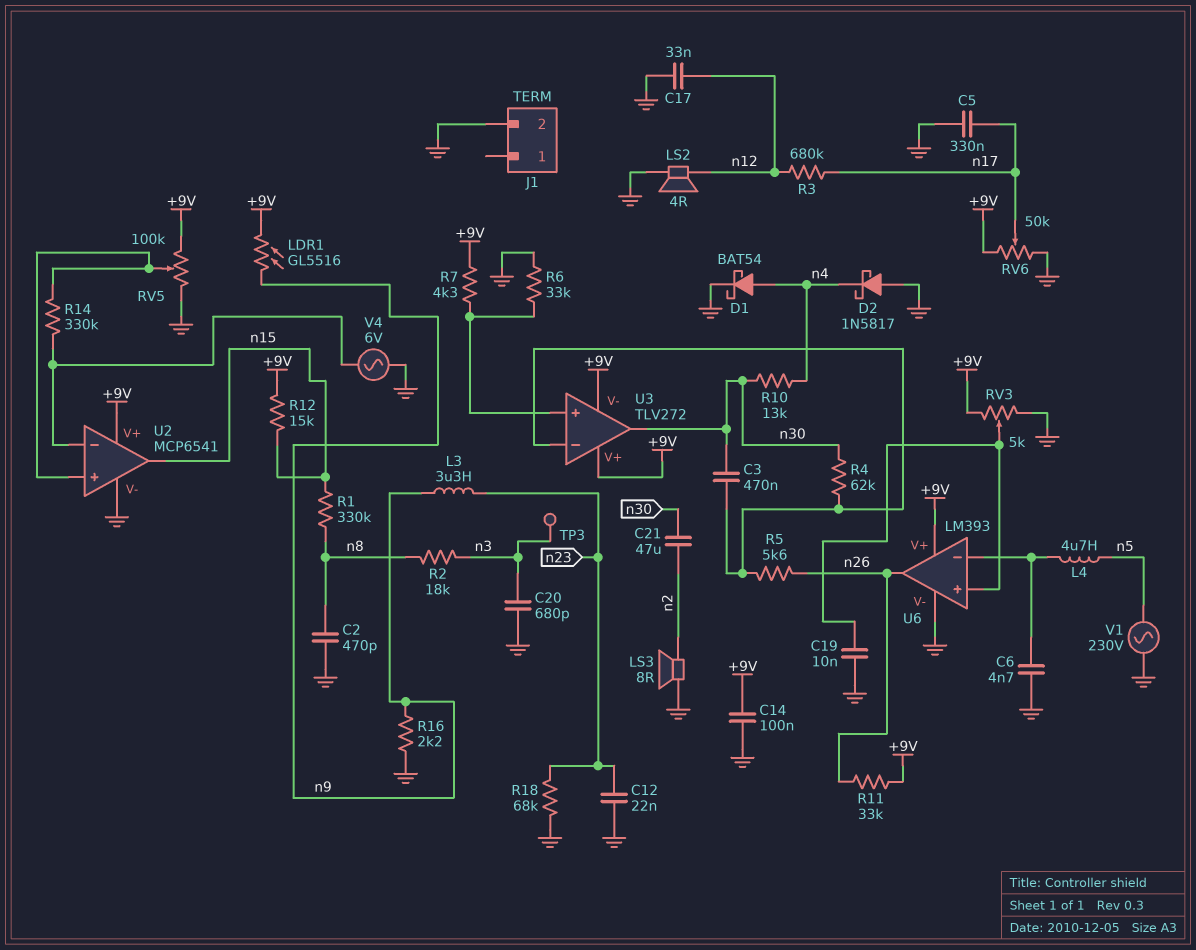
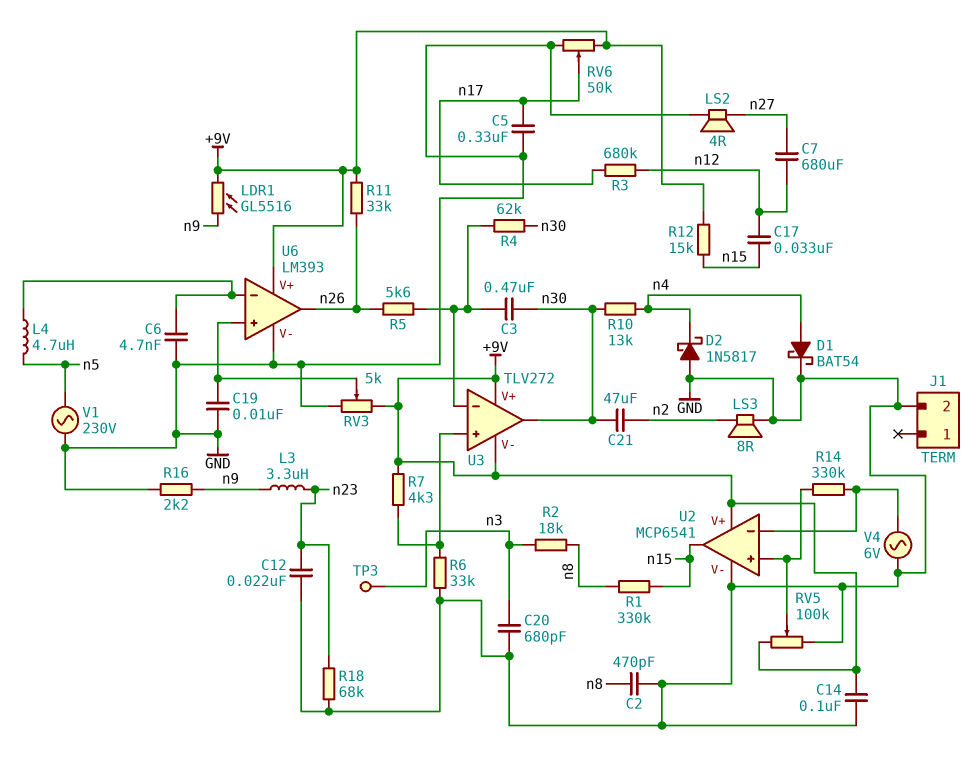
C7: none -> 680uF (n12, n27)
C17: 33nF (GND, n12) -> 33nF (n12, n15)
LS2: speaker 4R (GND, n12) -> speaker 4R (GND, n27)

